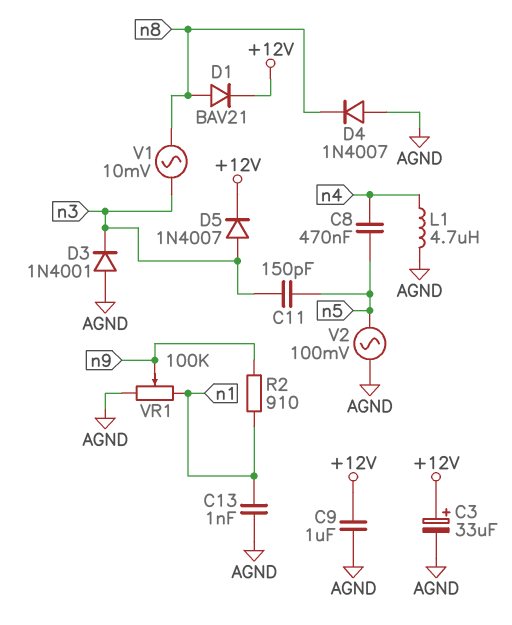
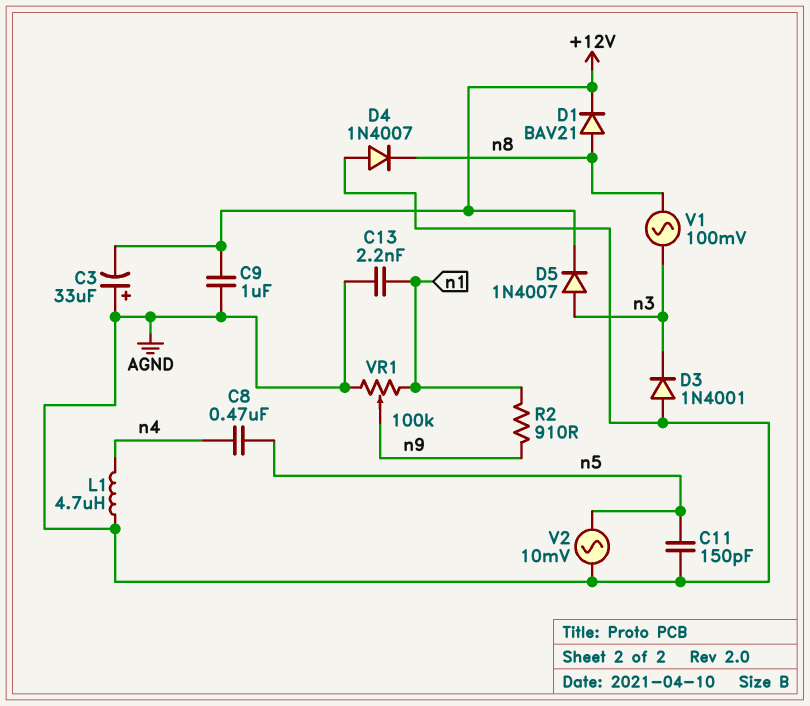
C3: 33uF (plus +12V, minus AGND) -> 33uF (plus AGND, minus +12V)
C11: 150pF (n3, n5) -> 150pF (AGND, n5)
C13: 1nF (AGND, n1) -> 2.2nF (AGND, n1)
V1: AC 10mV (n3, n8) -> AC 100mV (n3, n8)
V2: AC 100mV (AGND, n5) -> AC 10mV (AGND, n5)

